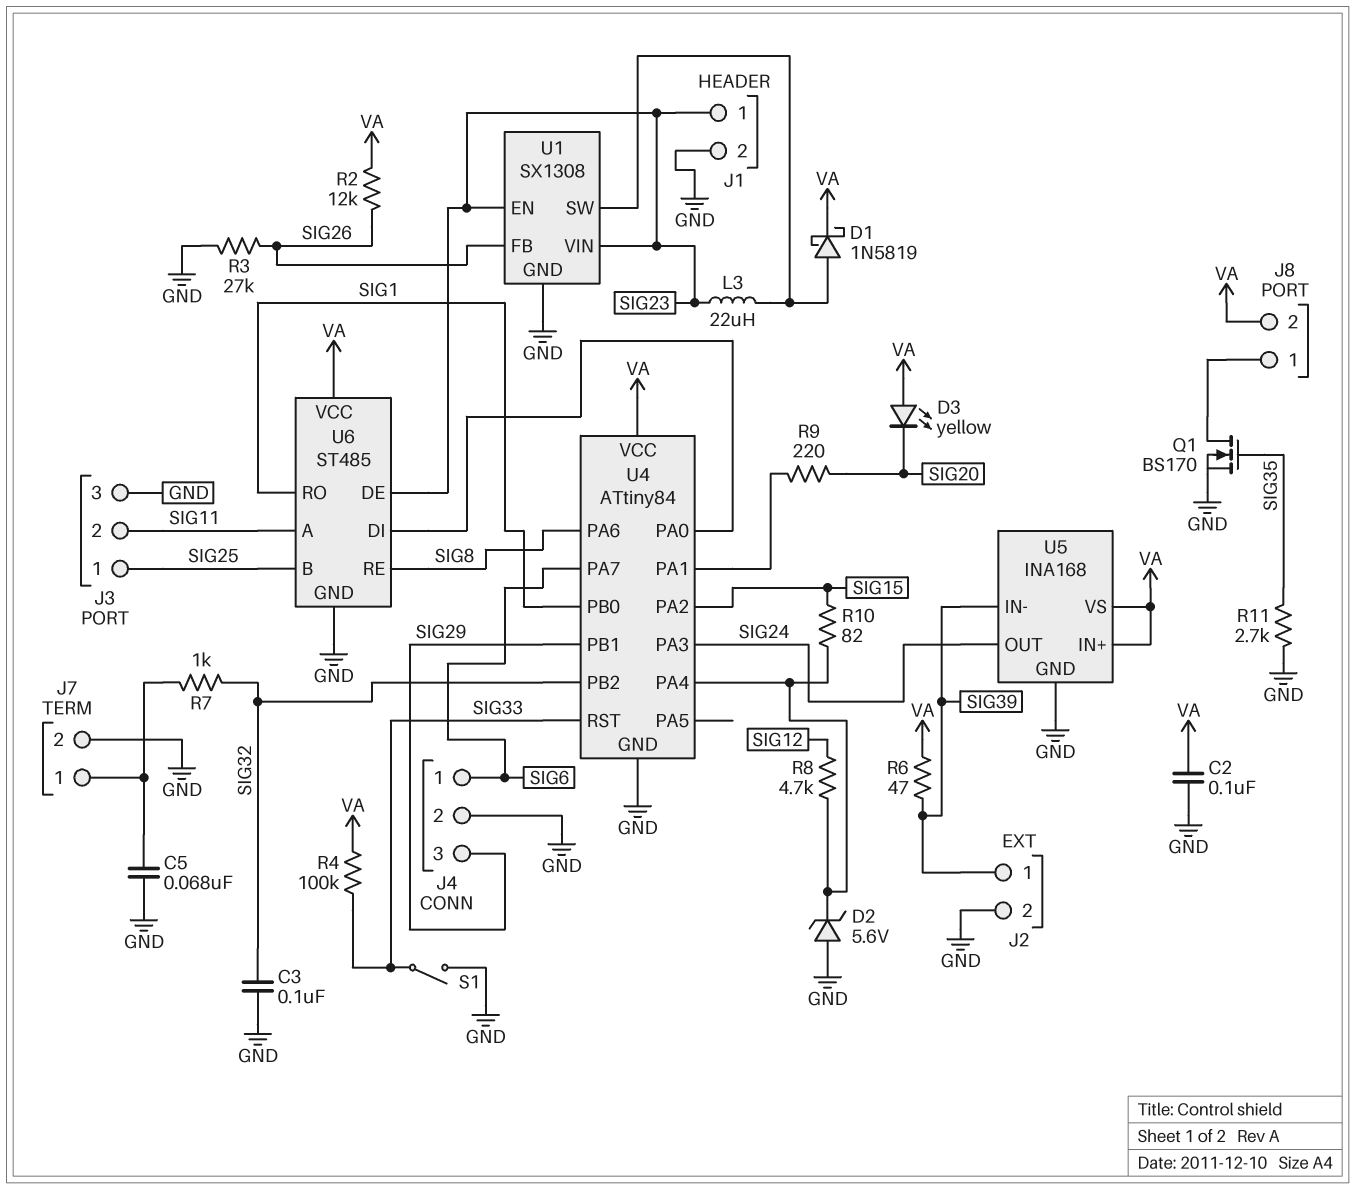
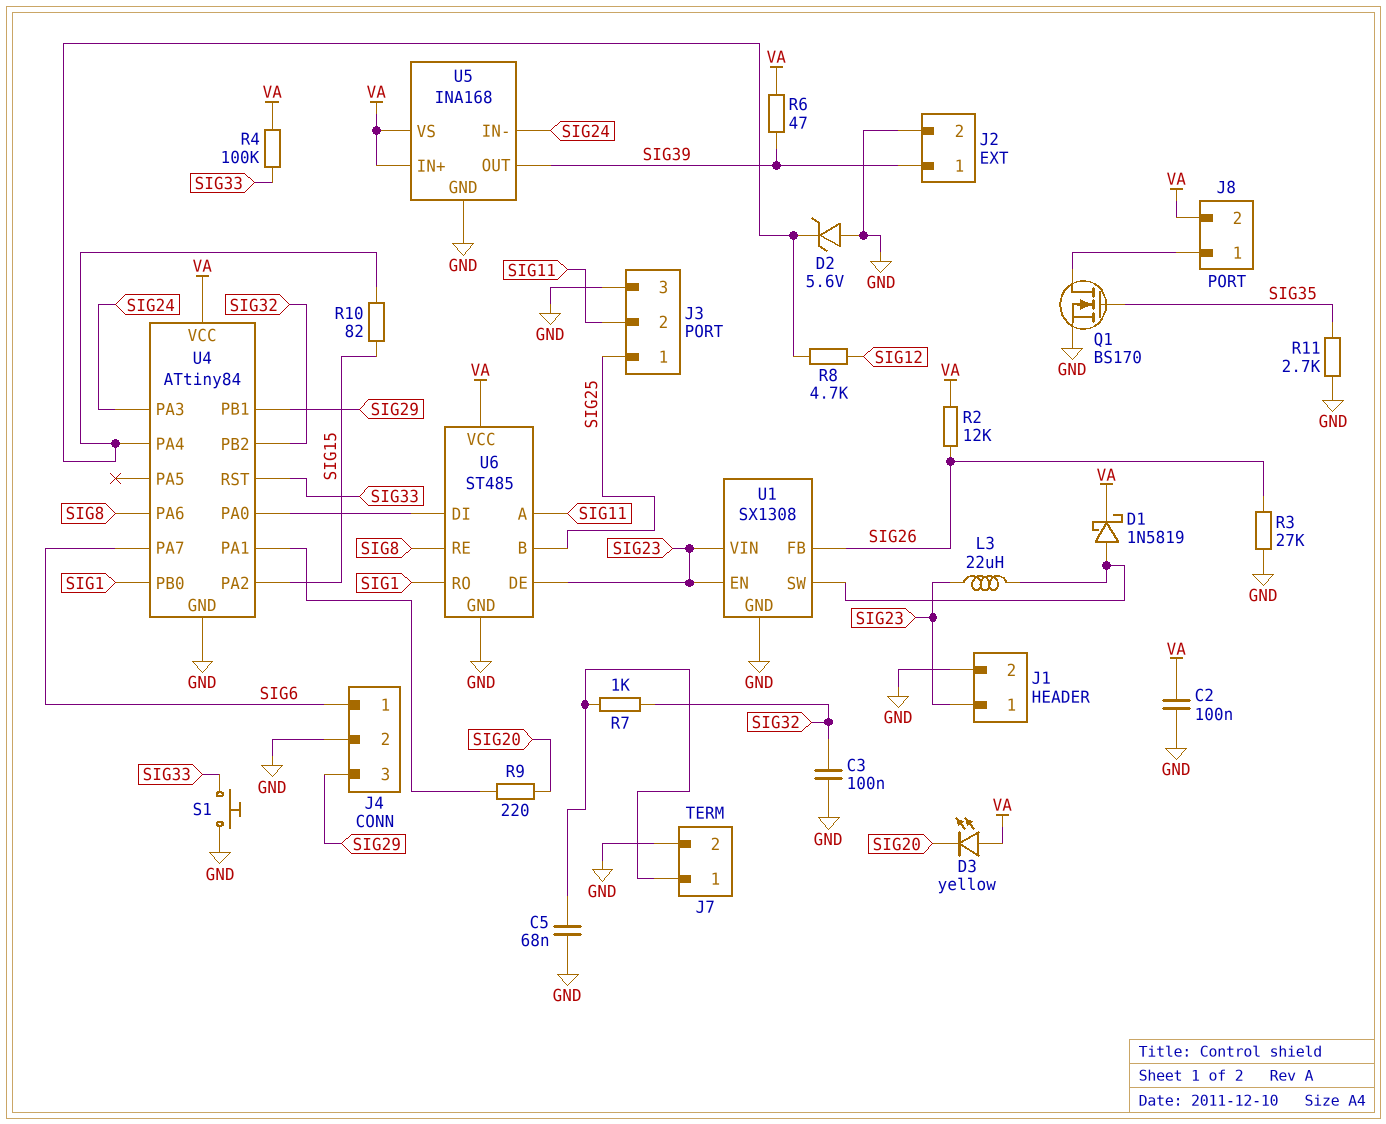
S1: switch (GND, SIG33) -> button (GND, SIG33)
U5 pin IN-: SIG39 -> SIG24
U5 pin OUT: SIG24 -> SIG39

